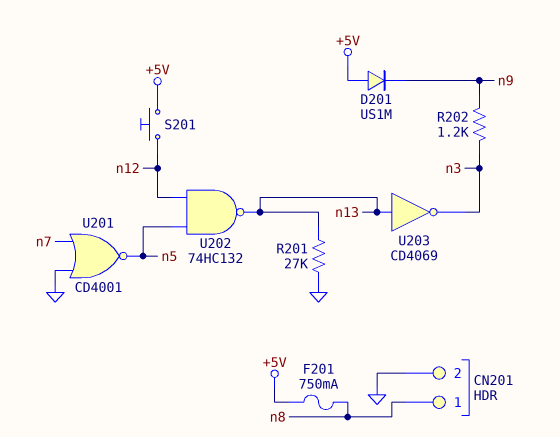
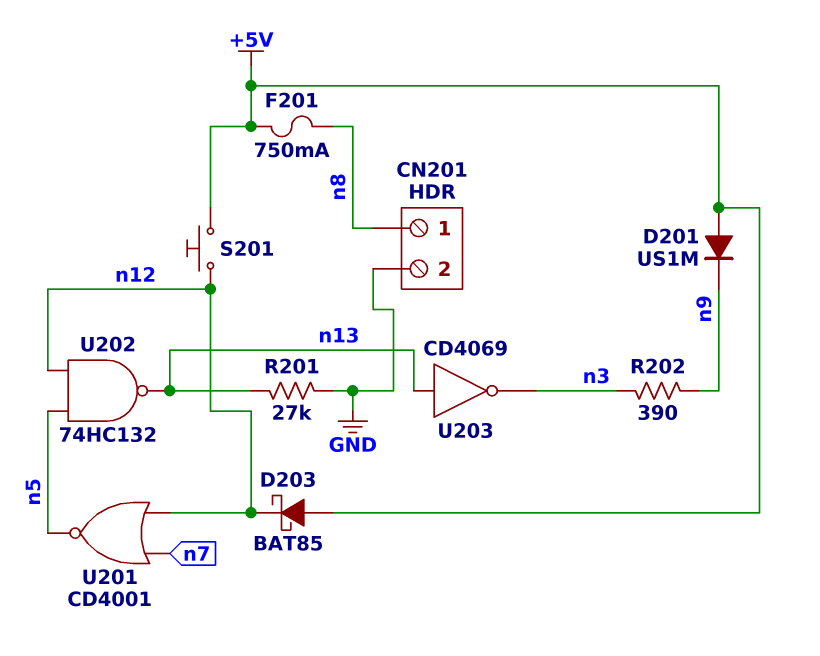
D203: none -> schottky BAT85 (A +5V, K n12)
R202: 1.2k (n3, n9) -> 390 (n3, n9)
U201: NOR CD4001 (in GND, in n7, out n5) -> NOR CD4001 (in n7, in n12, out n5)

